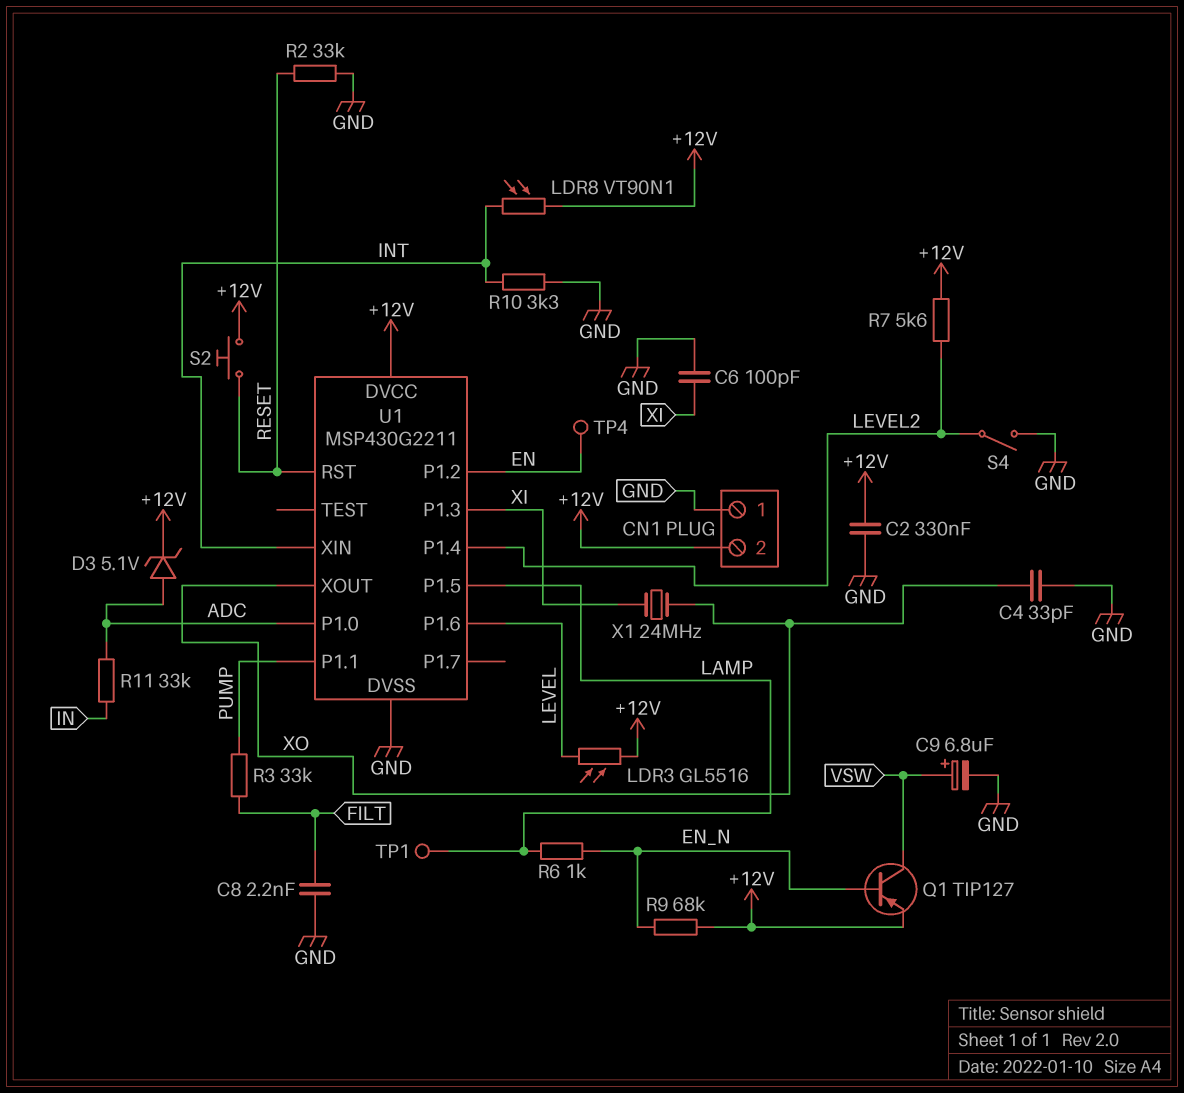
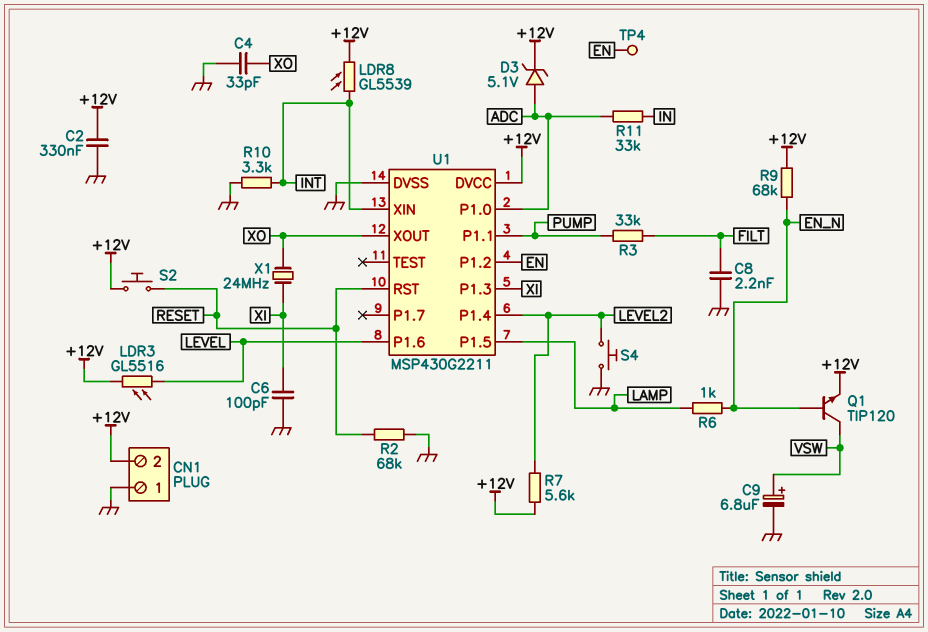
LDR8: VT90N1 (+12V, INT) -> GL5539 (+12V, INT)
Q1: PNP TIP127 (B EN_N, C VSW, E +12V) -> NPN TIP120 (B EN_N, C VSW, E +12V)
R2: 33k (GND, RESET) -> 68k (GND, RESET)
S4: switch (GND, LEVEL2) -> button (GND, LEVEL2)
TP1: test point (LAMP) -> none

